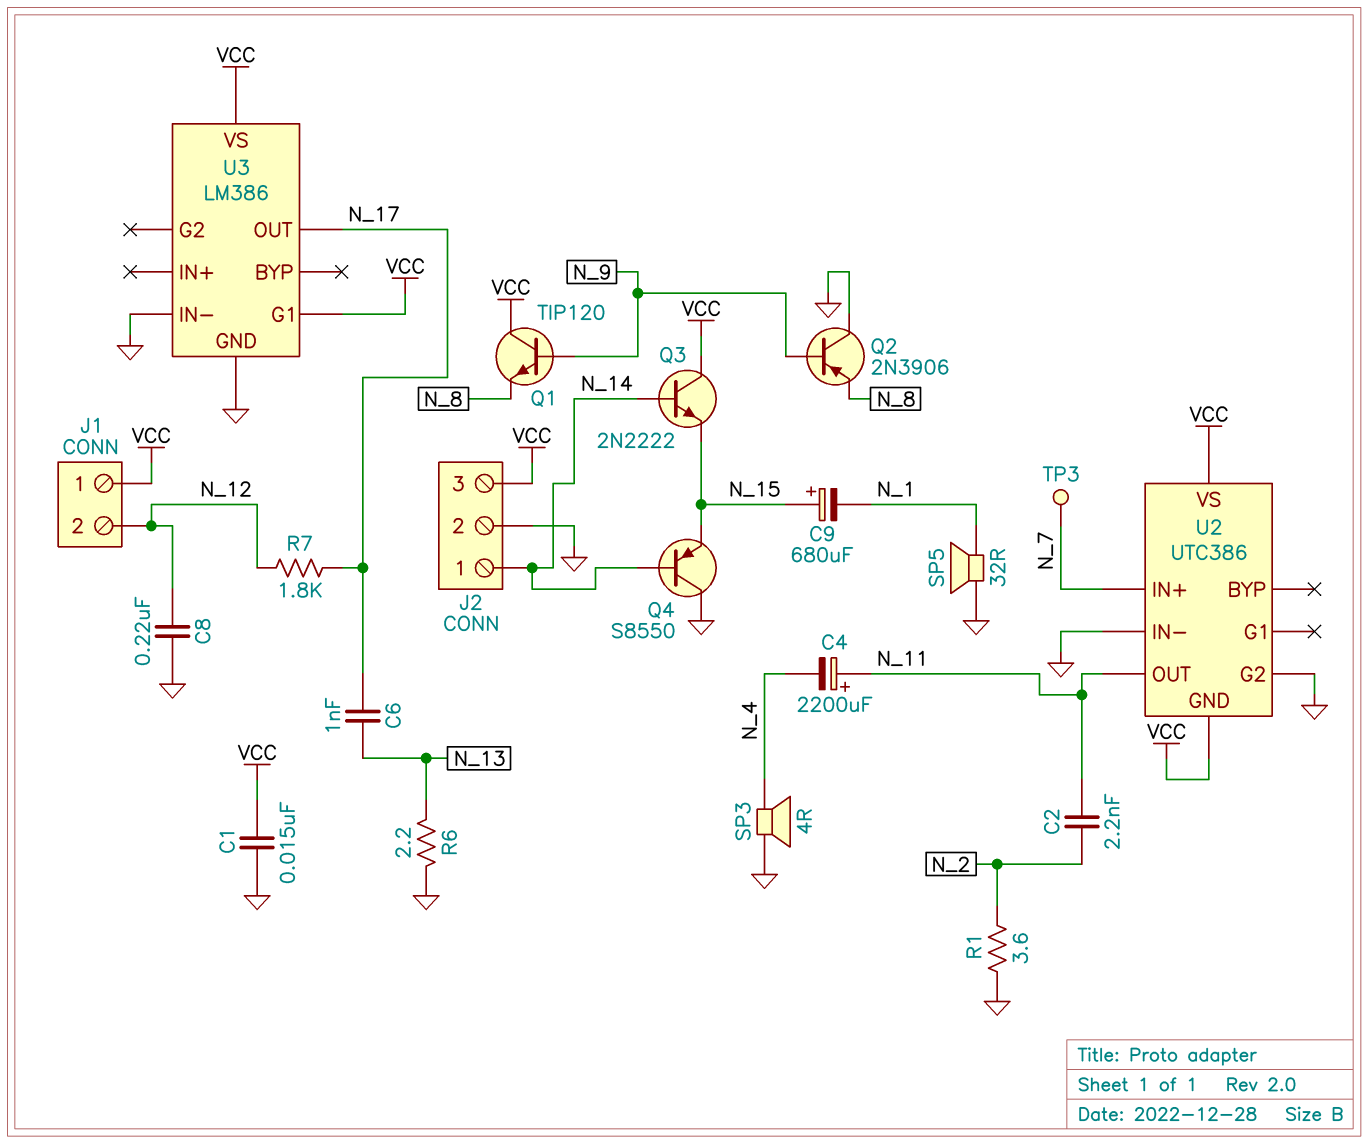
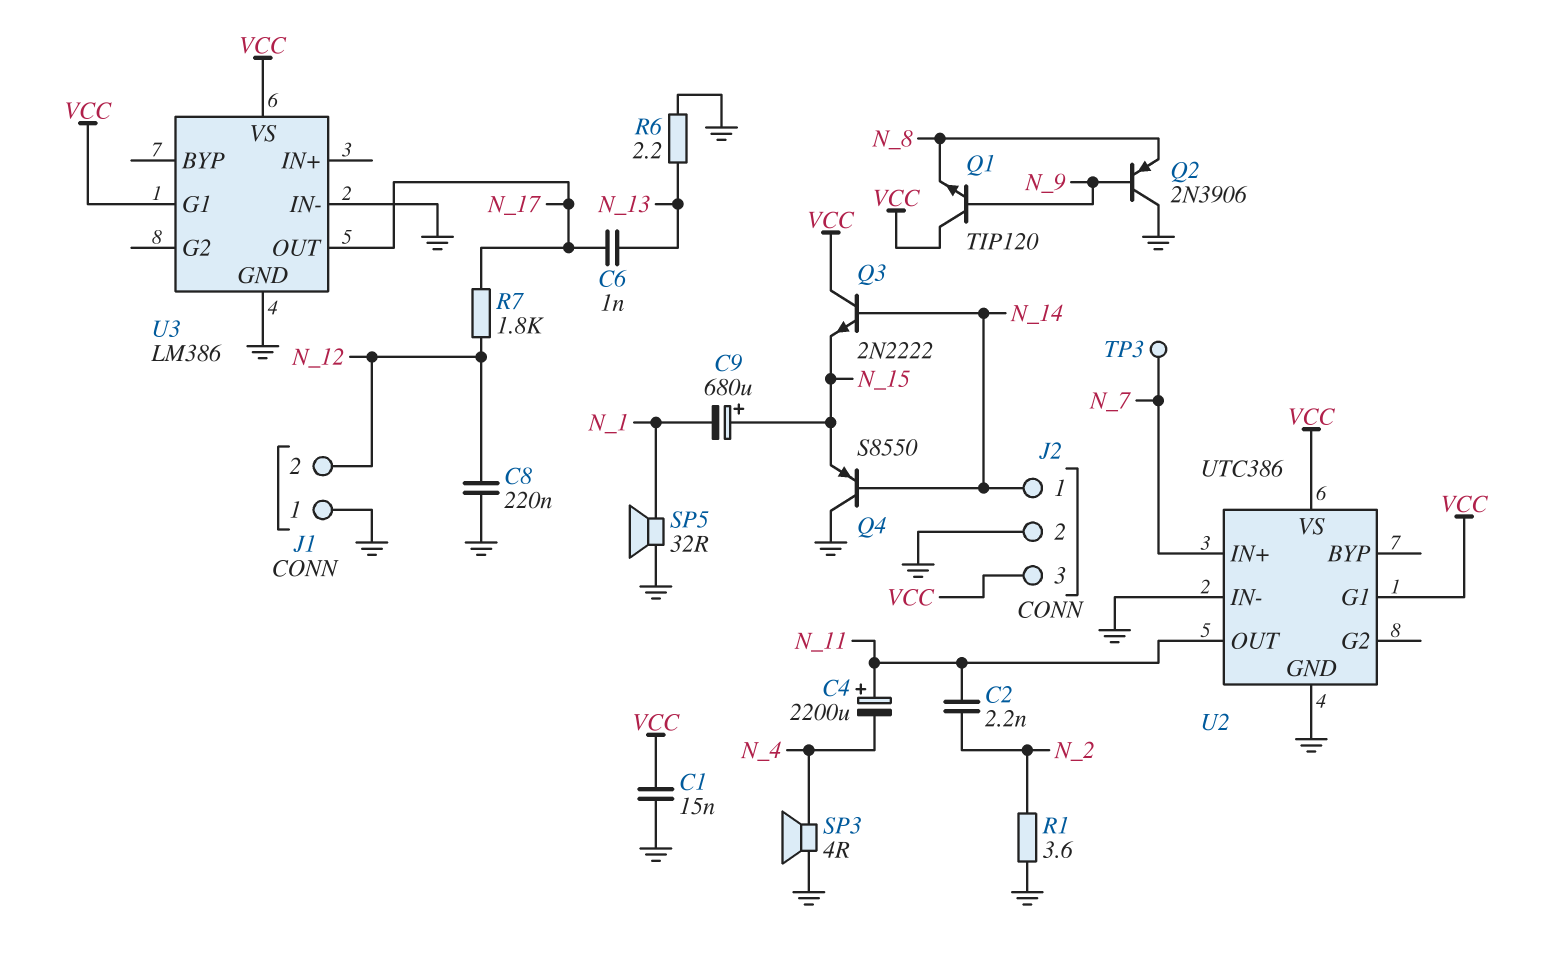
J1 pin 1: VCC -> GND
U2 pin G1: none -> VCC
U2 pin G2: GND -> none
U2 pin GND: VCC -> GND

